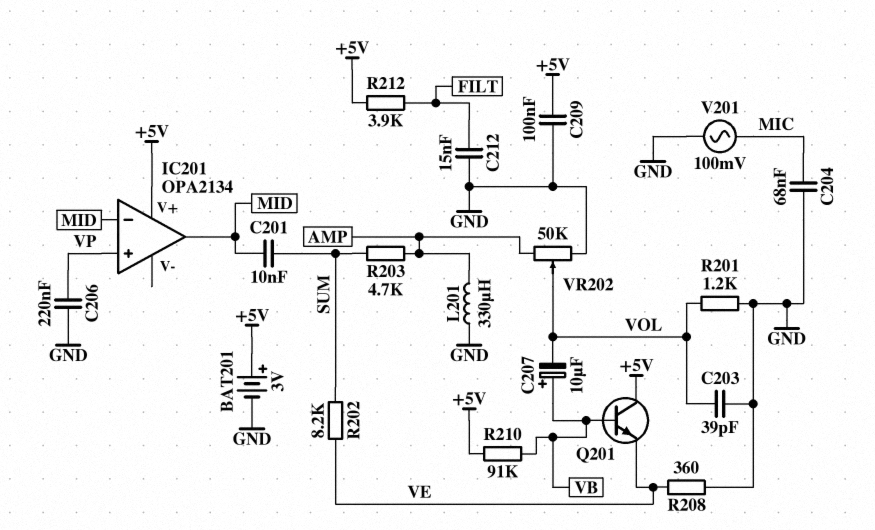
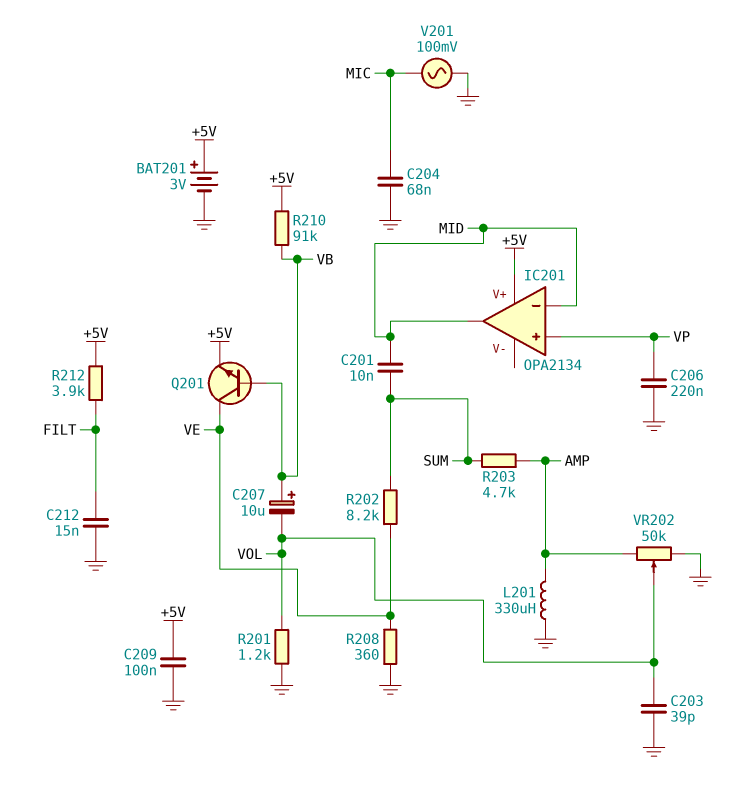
Q201: NPN (B VB, C +5V, E VE) -> NPN (B VB, C VE, E +5V)

